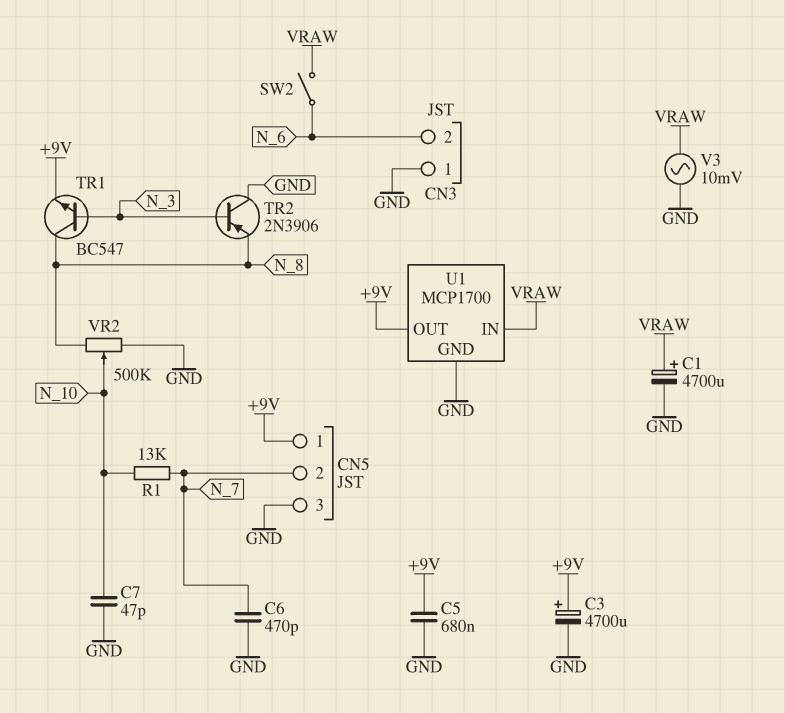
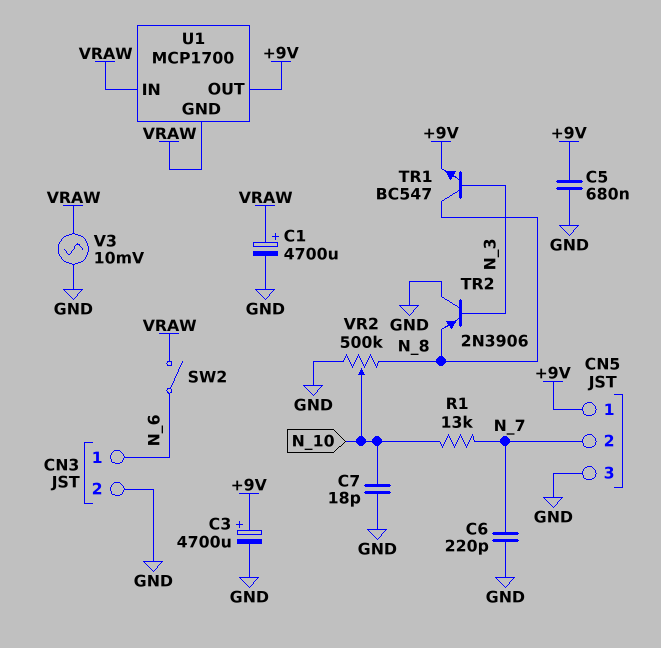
C6: 470pF (GND, N_7) -> 220pF (GND, N_7)
C7: 47pF (GND, N_10) -> 18pF (GND, N_10)
CN3 pin 1: GND -> N_6
CN3 pin 2: N_6 -> GND
U1 pin GND: GND -> VRAW

